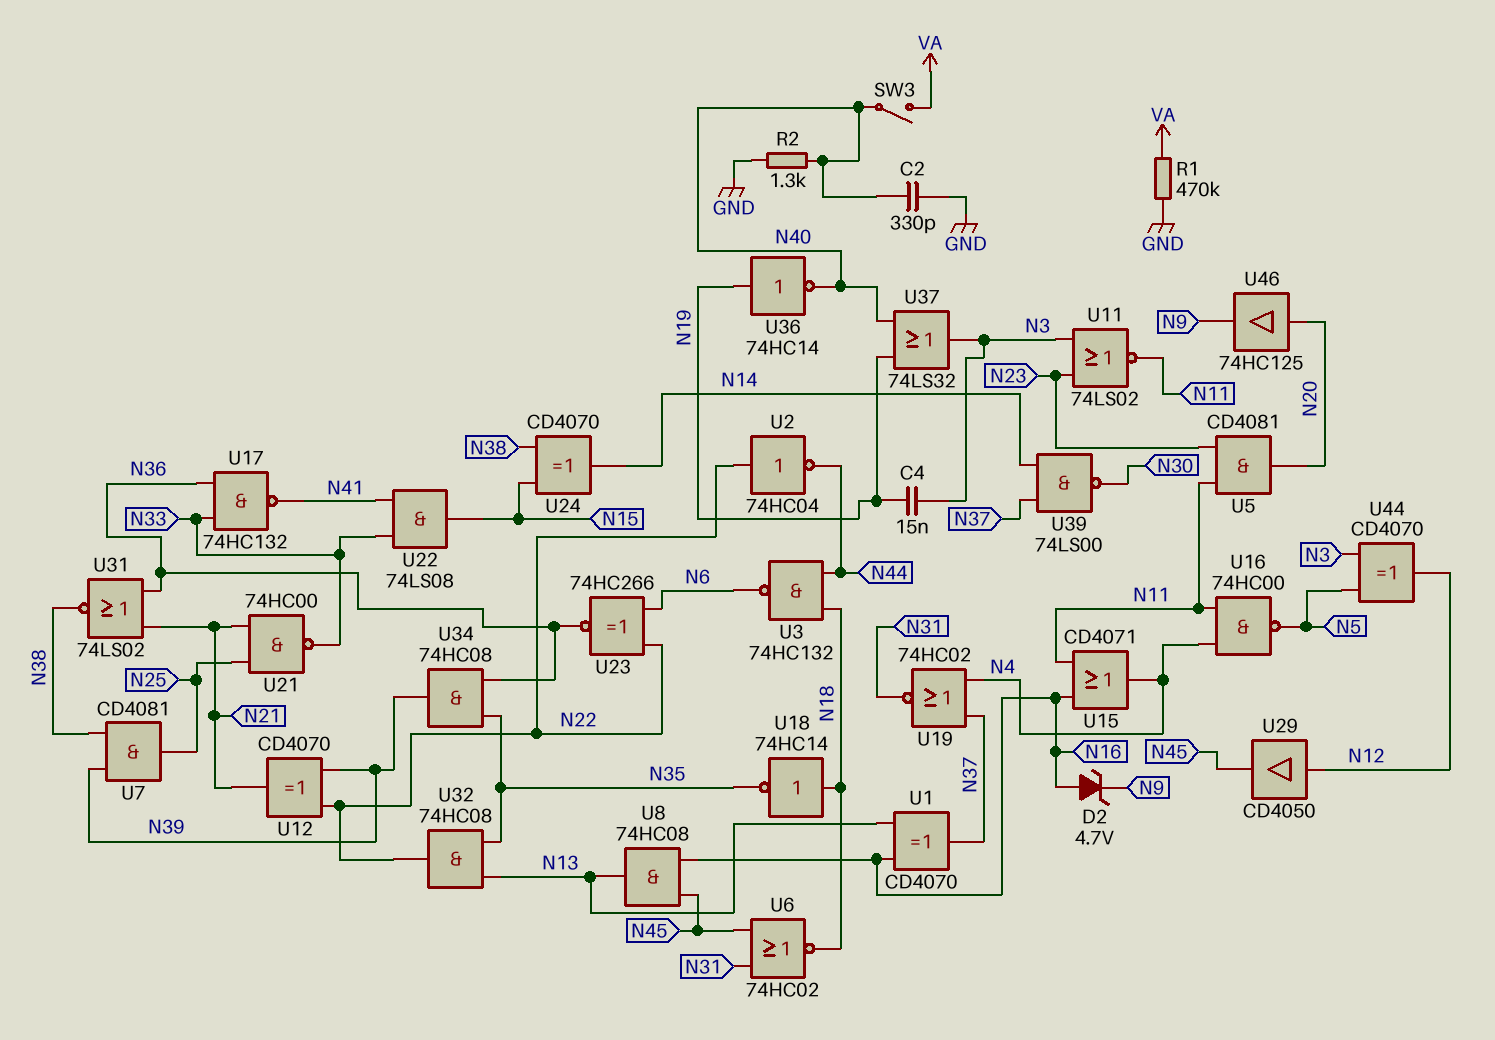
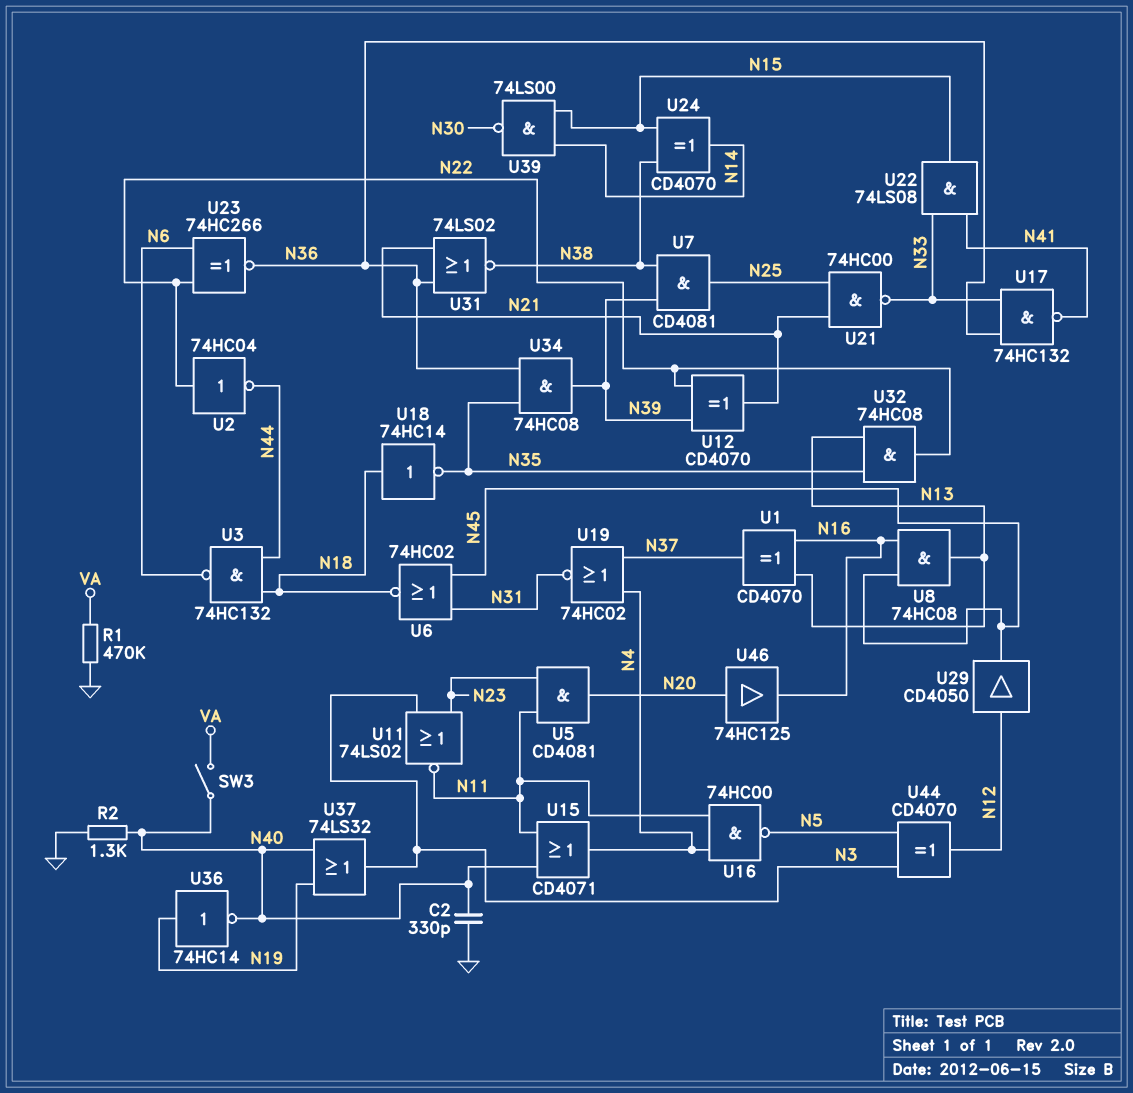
C4: 15nF (N3, N19) -> none
D2: zener 4.7V (A N16, K N9) -> none
U15: OR CD4071 (in N11, in N16, out N4) -> OR CD4071 (in N11, in N40, out N4)
U39: NAND 74LS00 (in N14, in N37, out N30) -> NAND 74LS00 (in N14, in N15, out N30)
U46: buffer 74HC125 (in N20, out N9) -> buffer 74HC125 (in N20, out N16)

